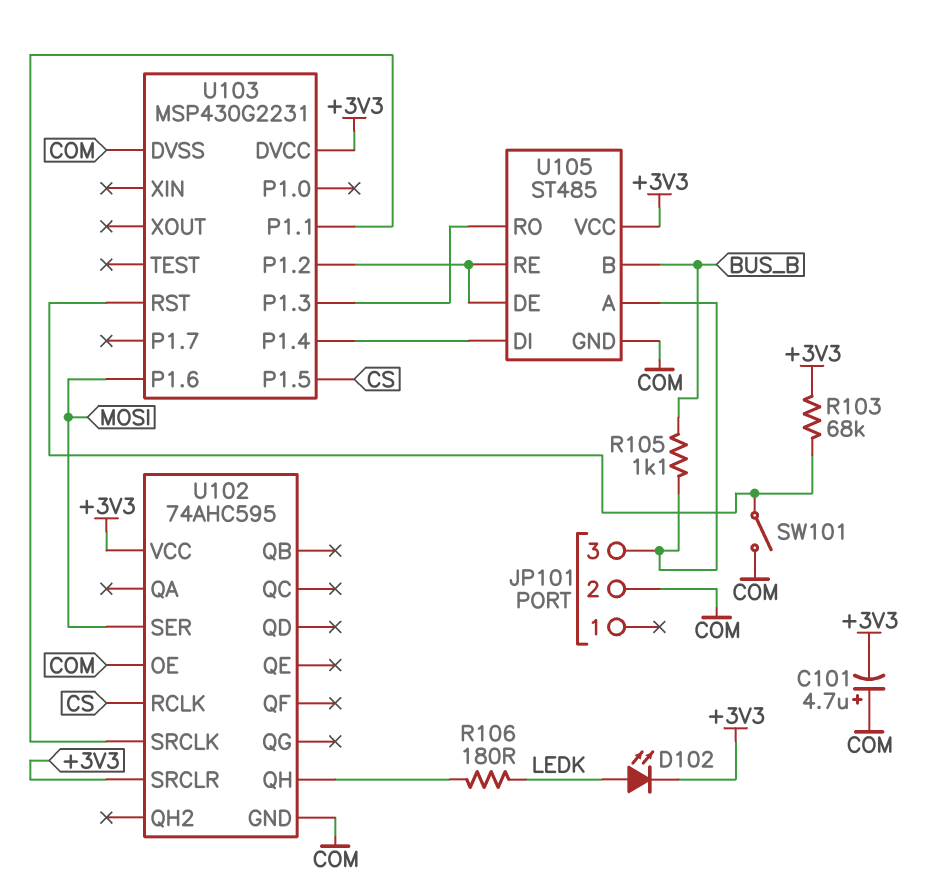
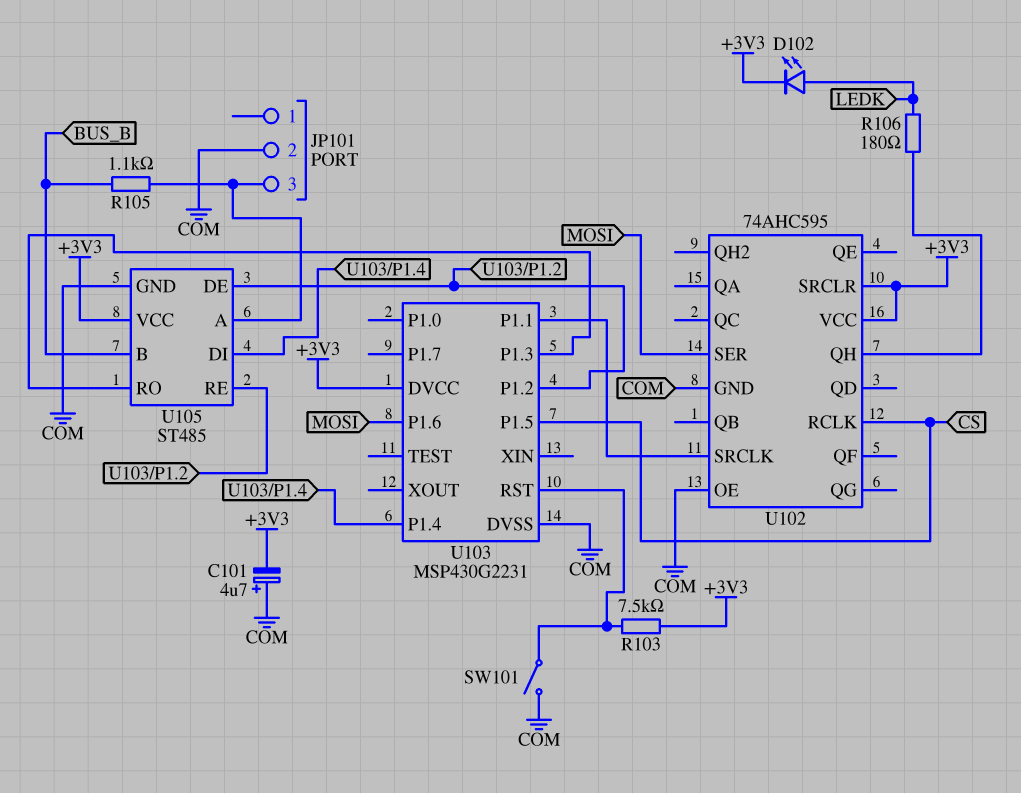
R103: 68k (+3V3, U103/RST) -> 7.5k (+3V3, U103/RST)

